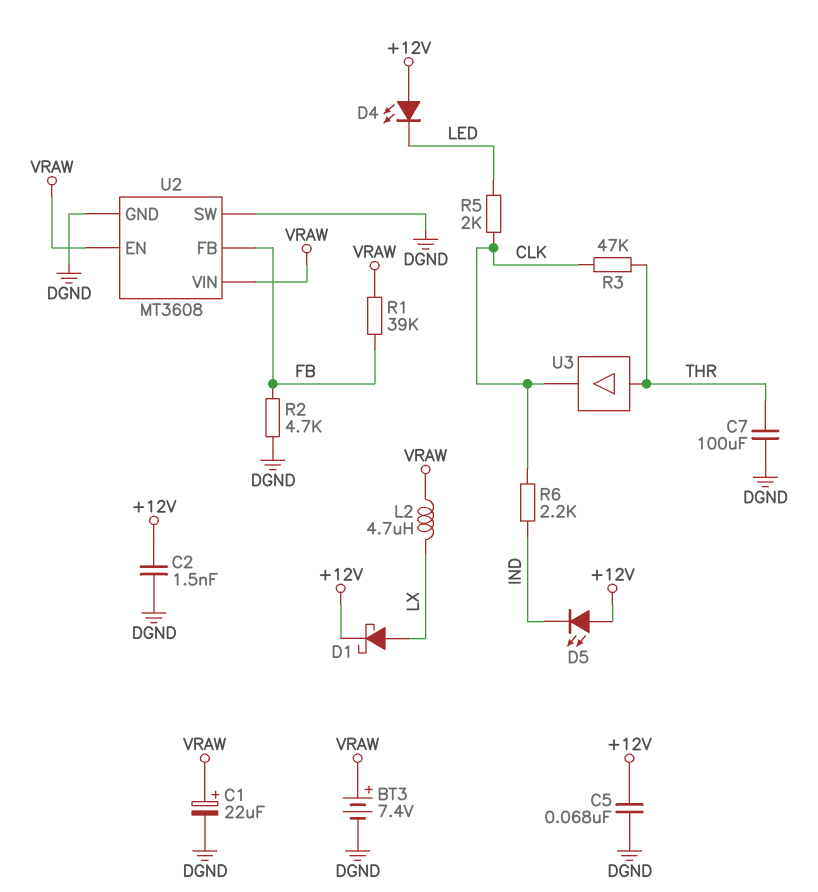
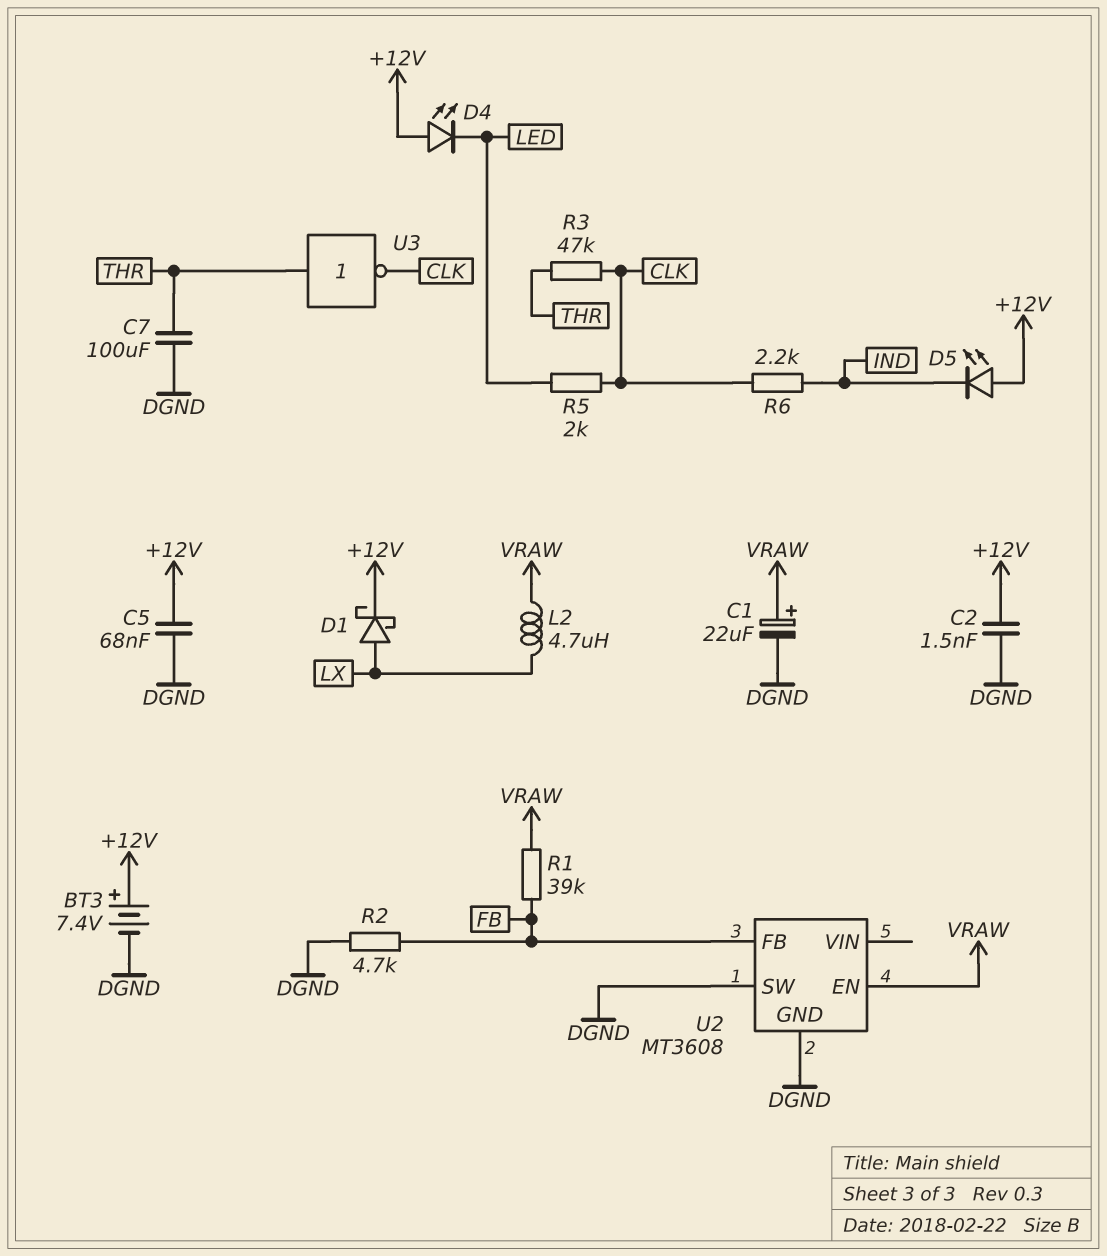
BT3: 7.4V (plus VRAW, minus DGND) -> 7.4V (plus +12V, minus DGND)
U2 pin VIN: VRAW -> none
U3: buffer (in THR, out CLK) -> NOT (in THR, out CLK)

